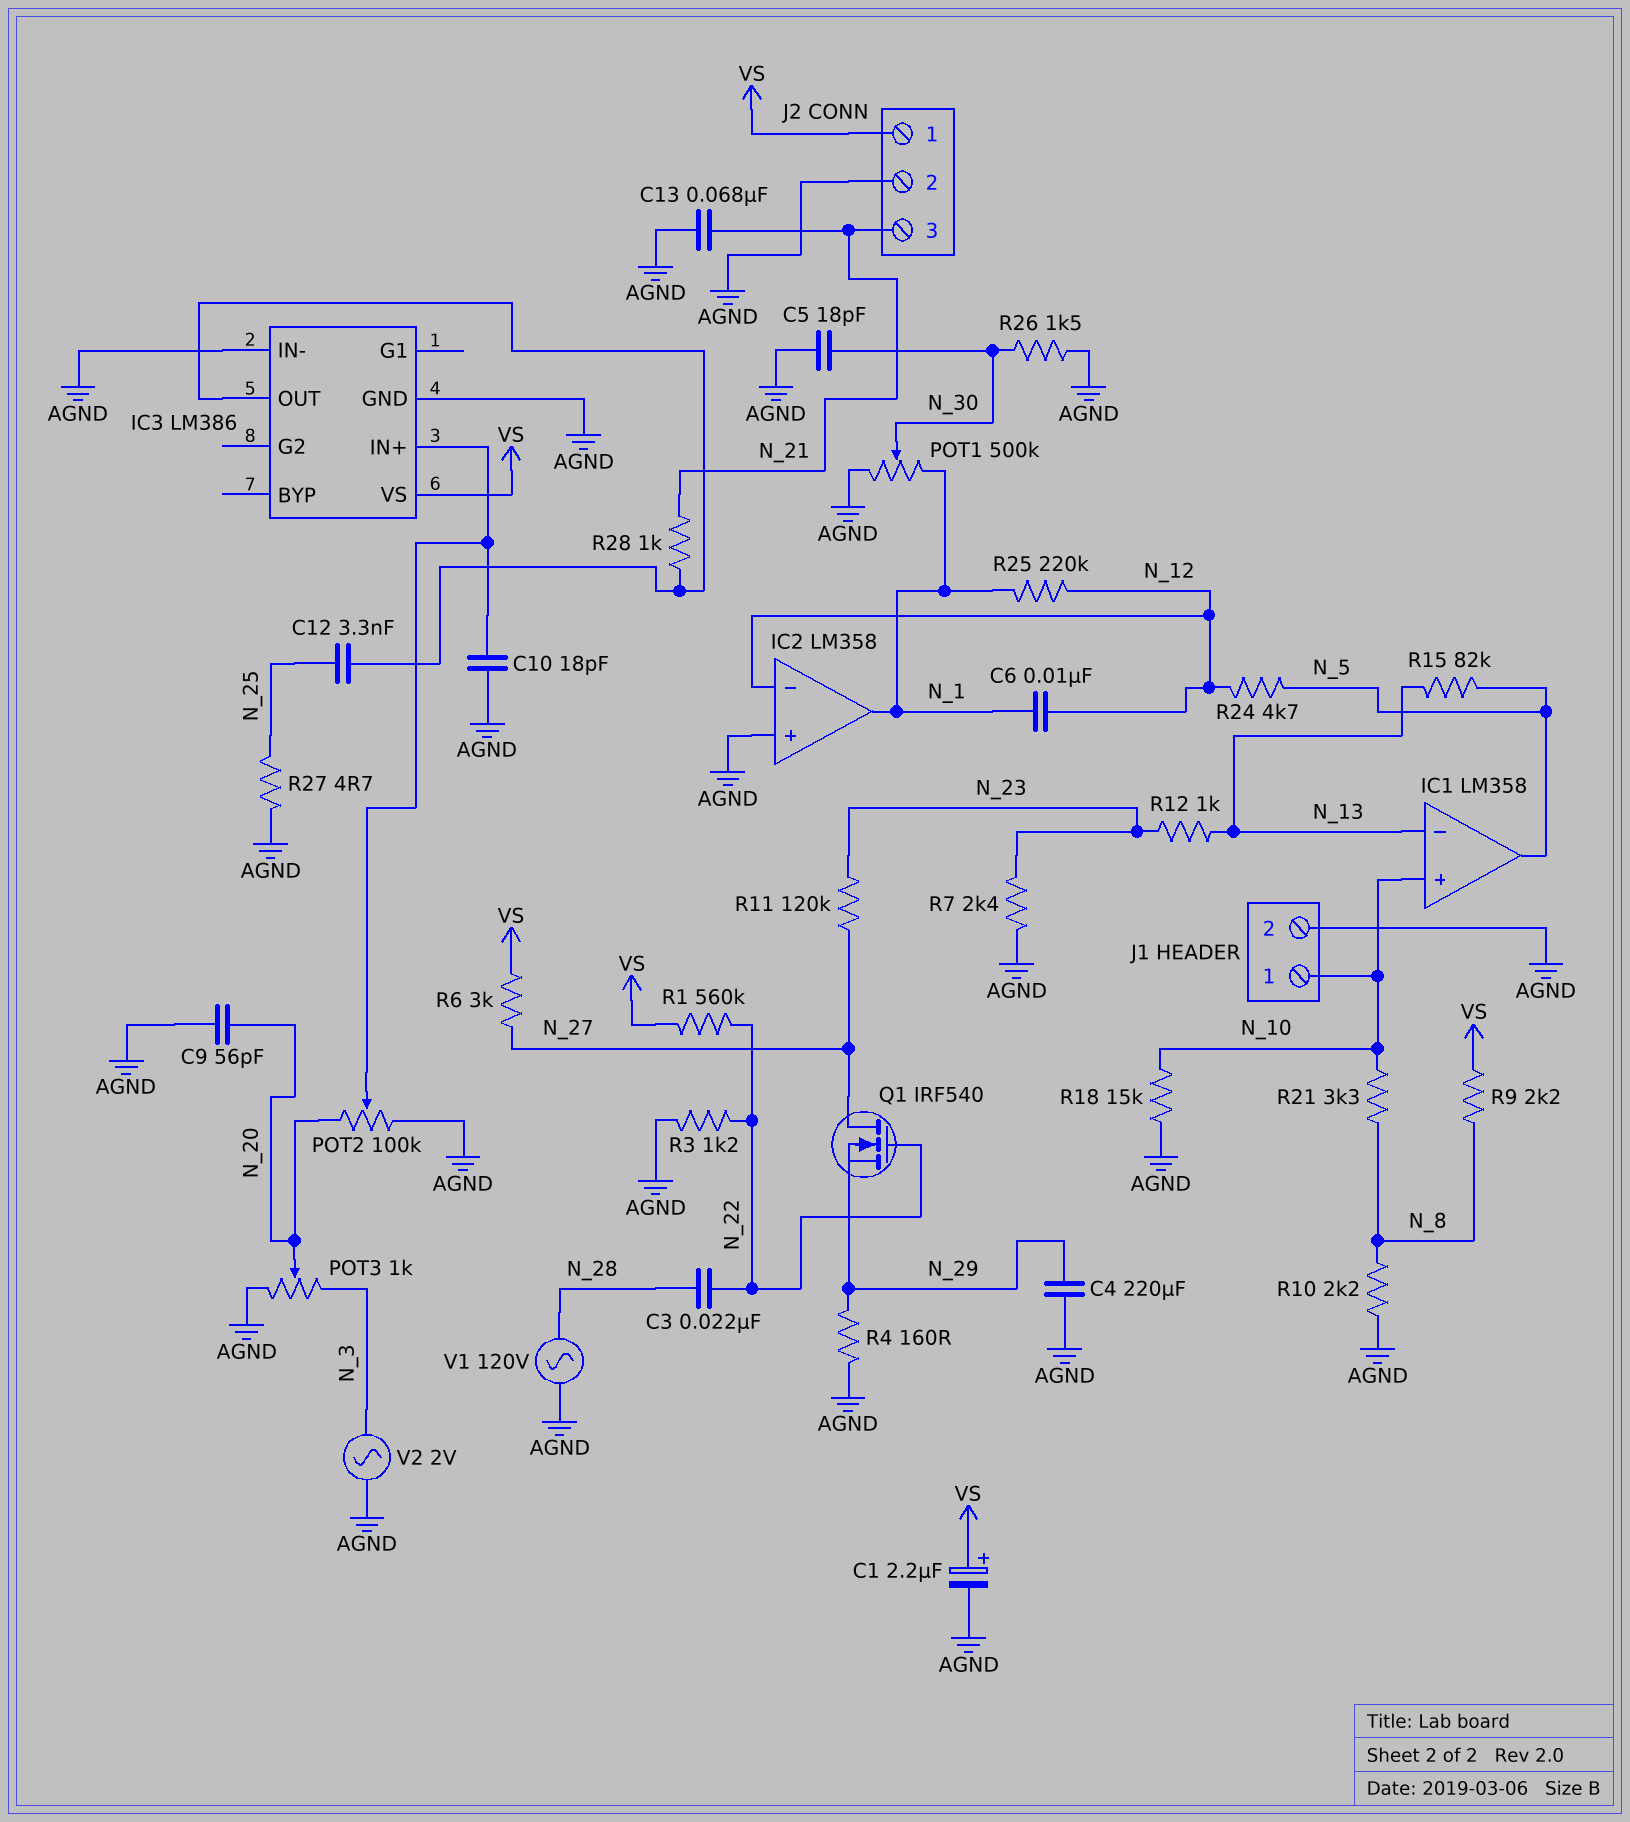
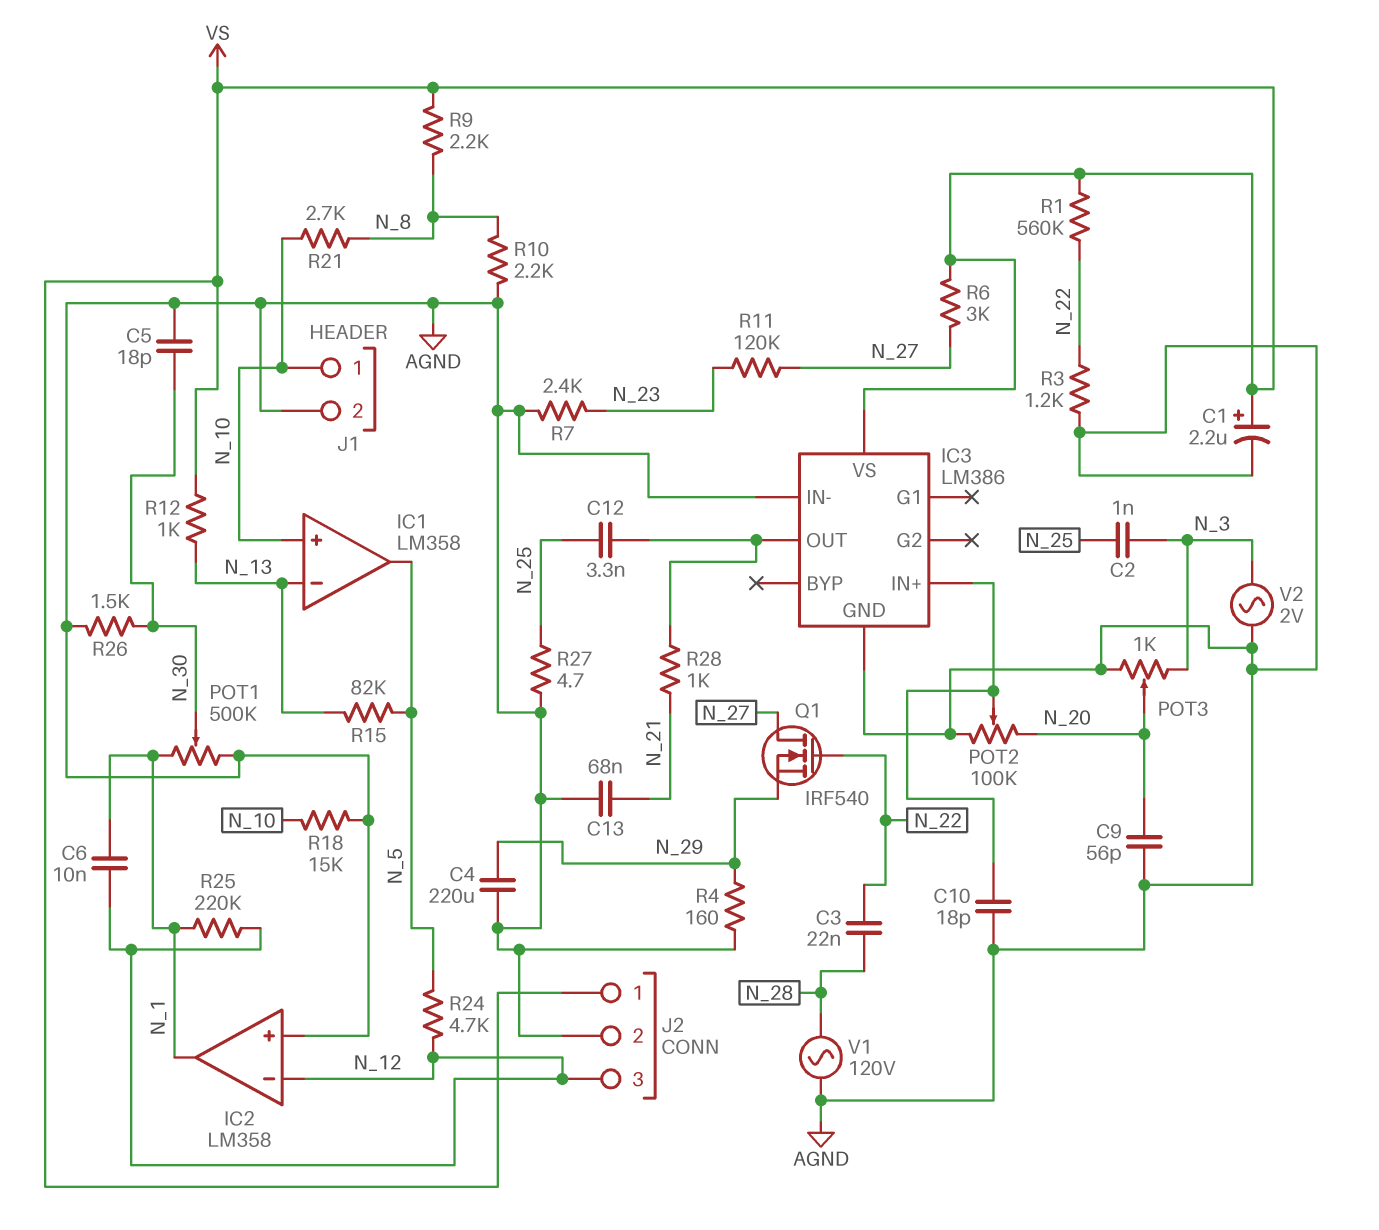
C2: none -> 1nF (N_3, N_25)
J2 pin 3: N_21 -> N_12
R12: 1k (N_13, N_23) -> 1k (N_13, VS)
R21: 3.3k (N_8, N_10) -> 2.7k (N_8, N_10)

